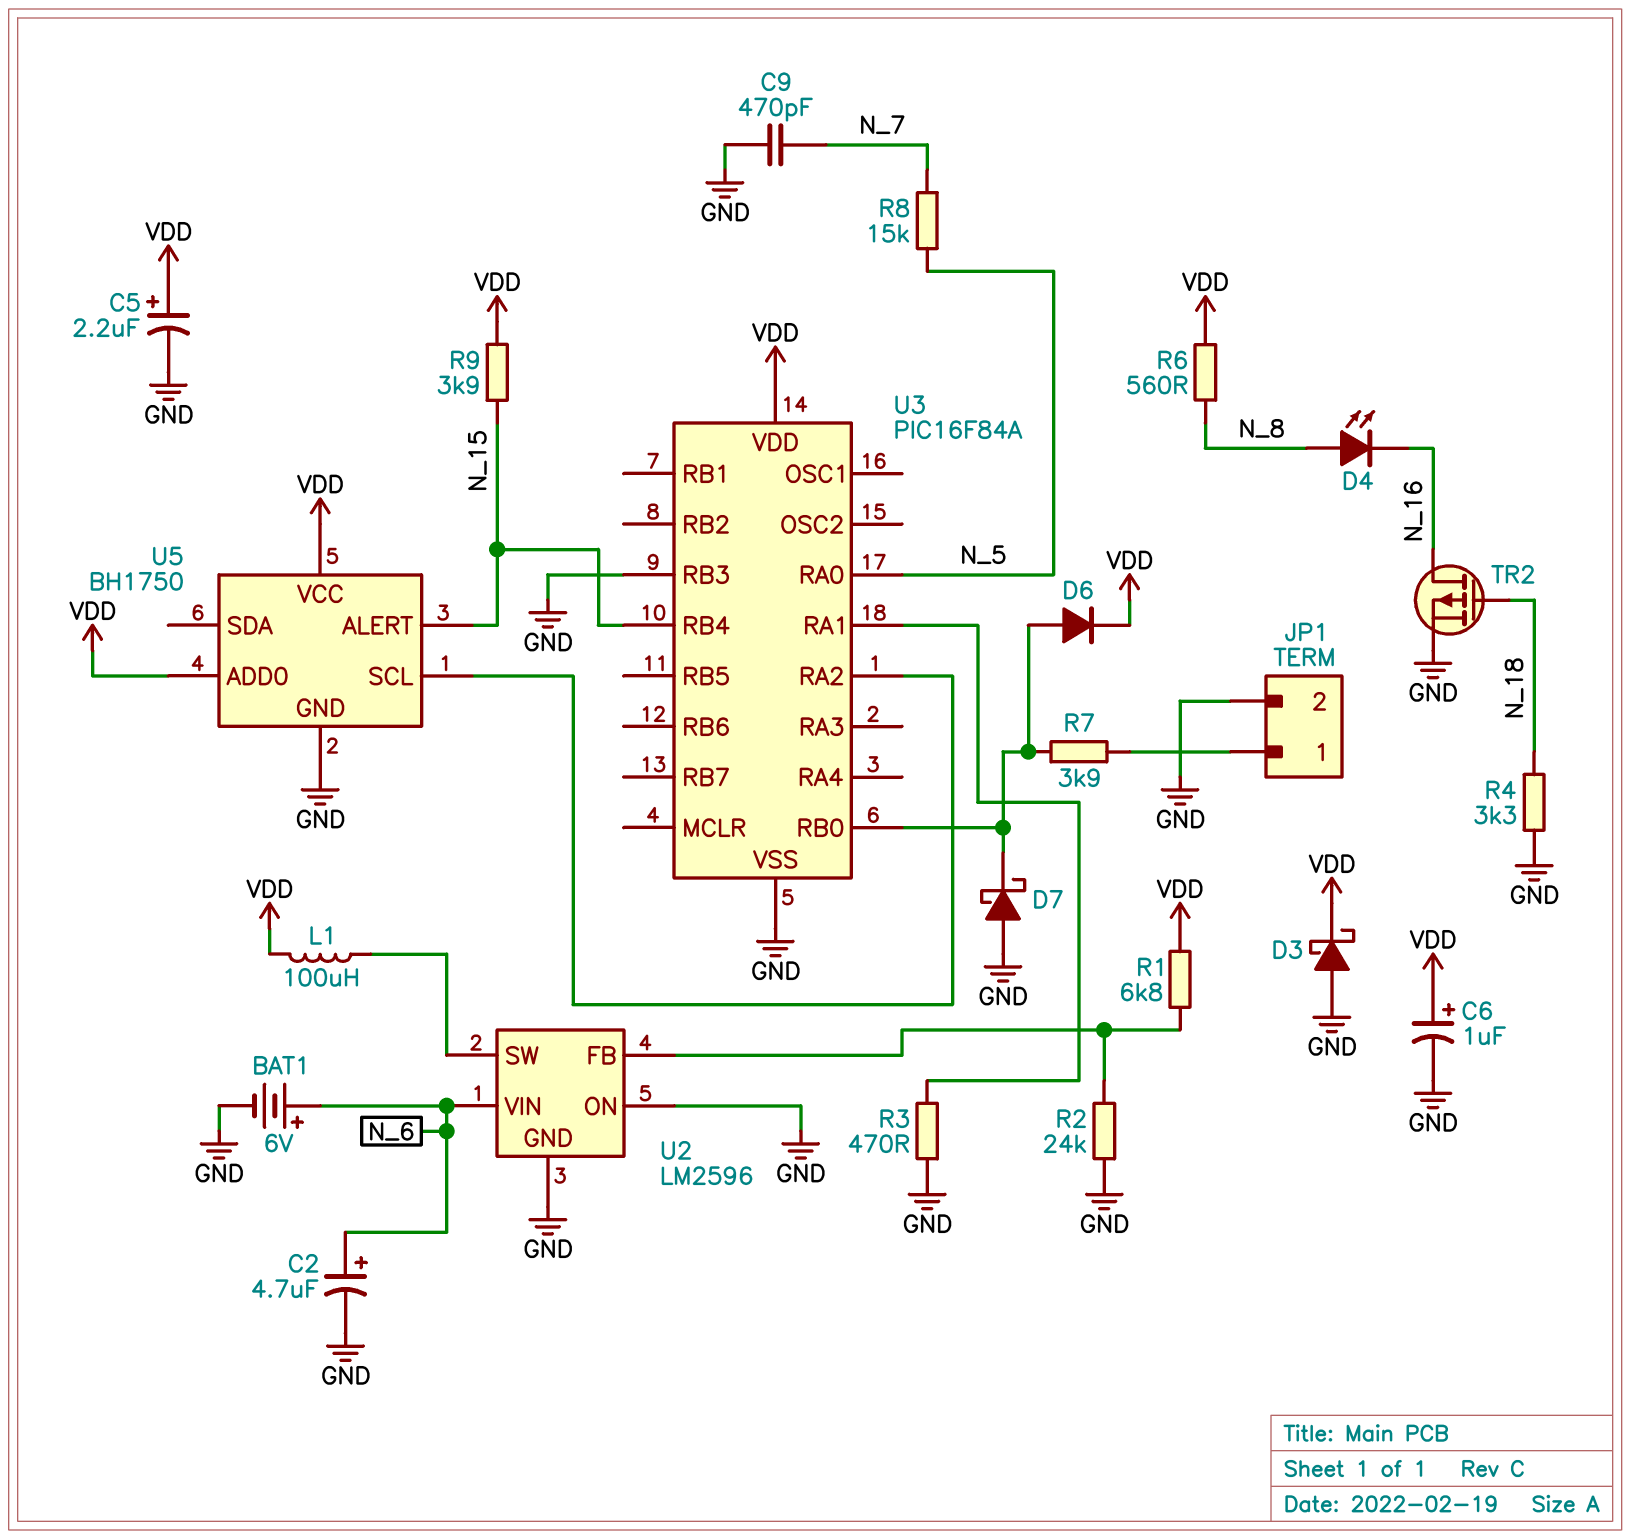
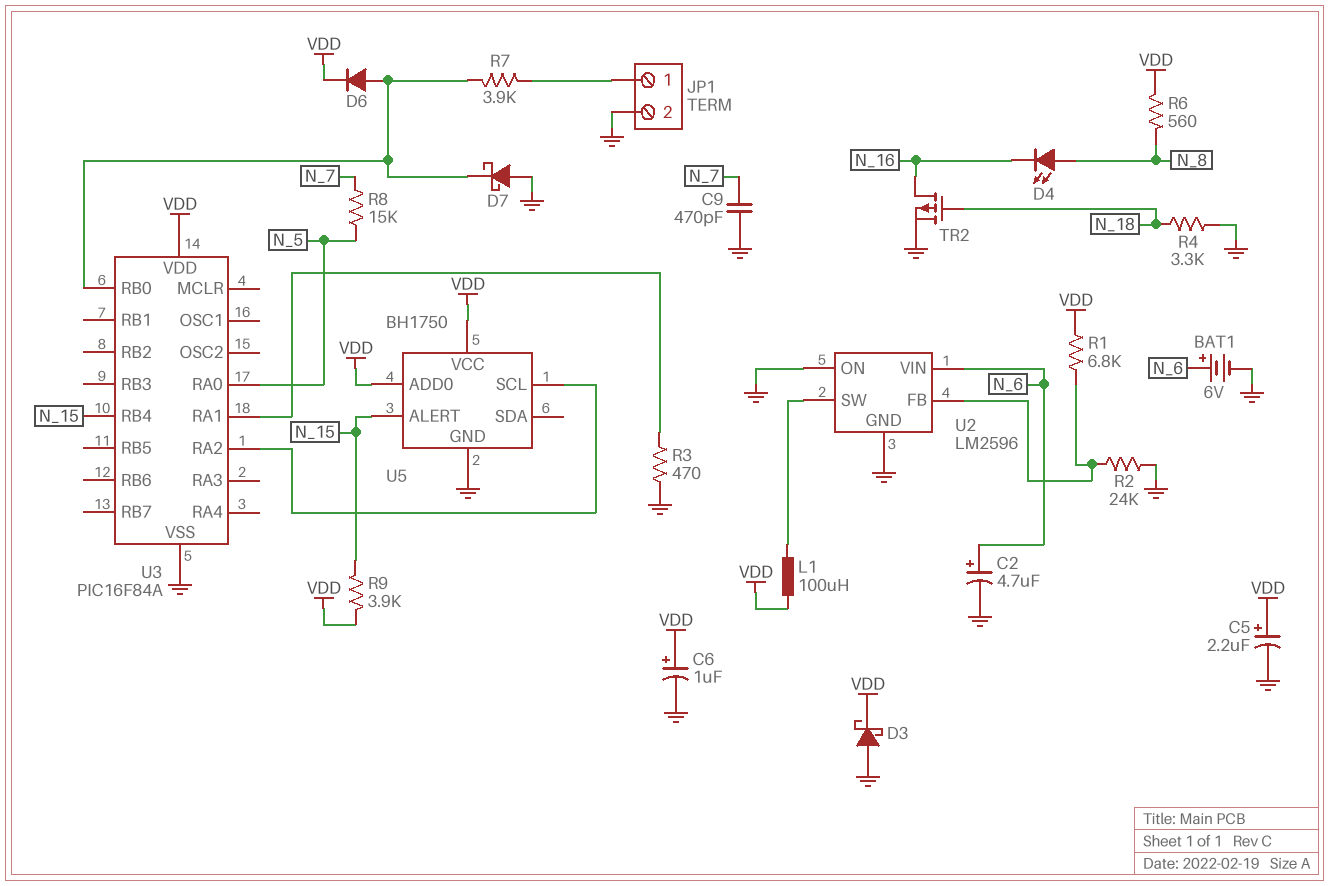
U3 pin RB3: GND -> none

